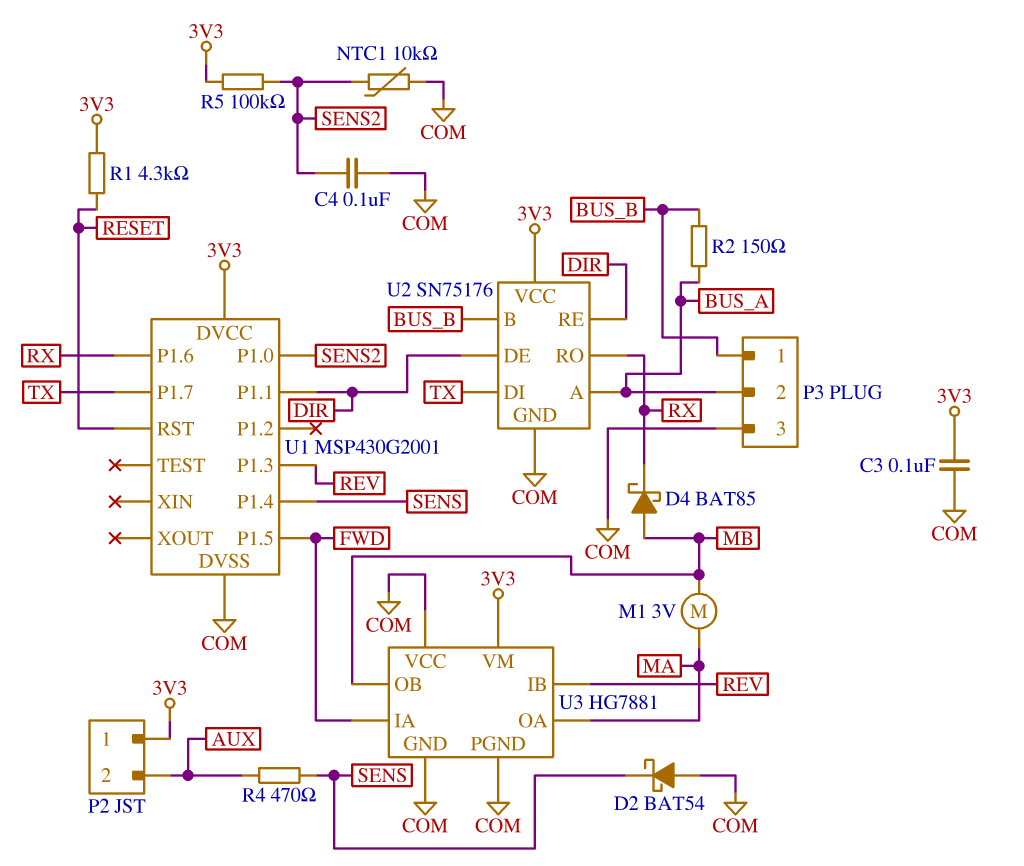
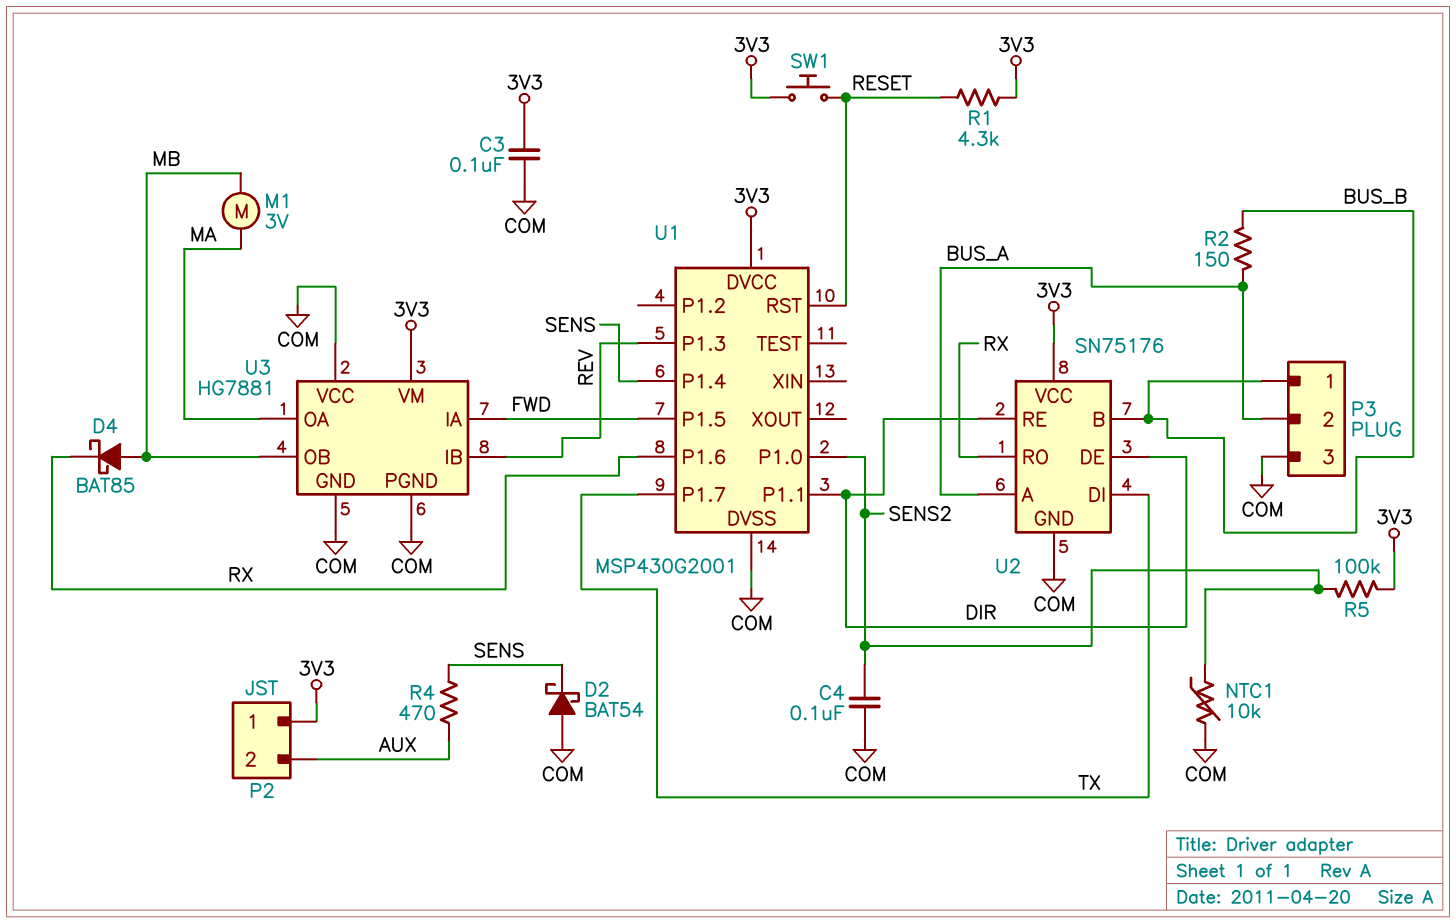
SW1: none -> button (3V3, RESET)

